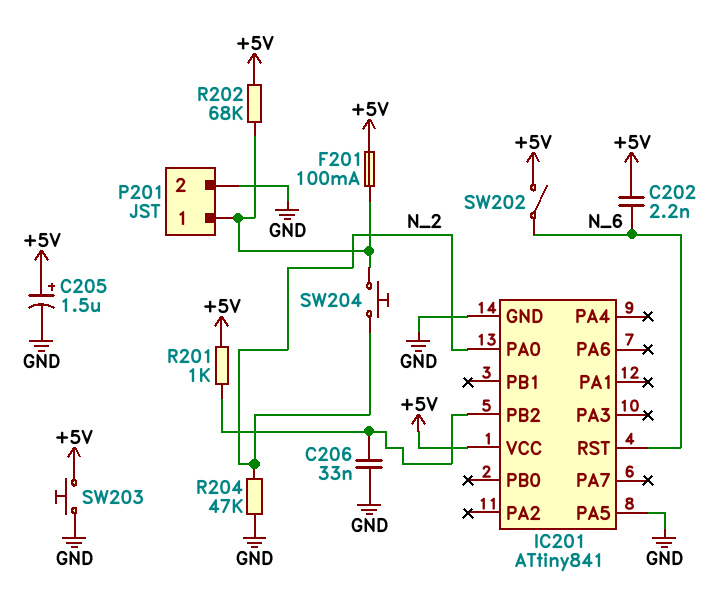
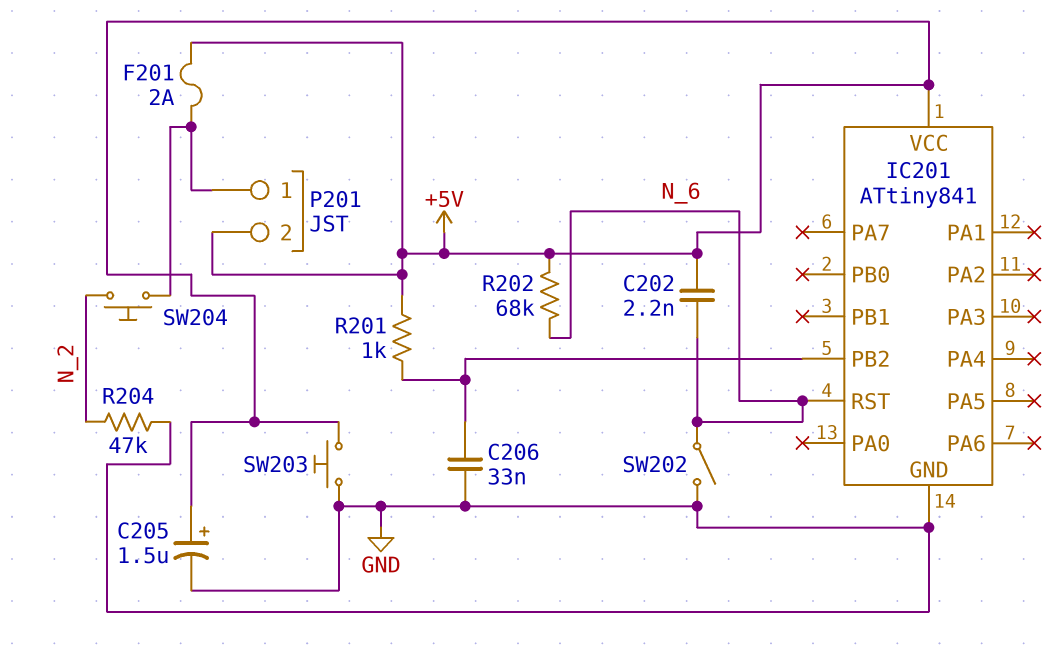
F201: 100mA (+5V, P201/1) -> 2A (+5V, P201/1)
IC201 pin PA0: N_2 -> none
IC201 pin PA5: GND -> none
P201 pin 2: GND -> +5V
R202: 68k (+5V, P201/1) -> 68k (+5V, N_6)
SW202: switch (+5V, N_6) -> switch (GND, N_6)

